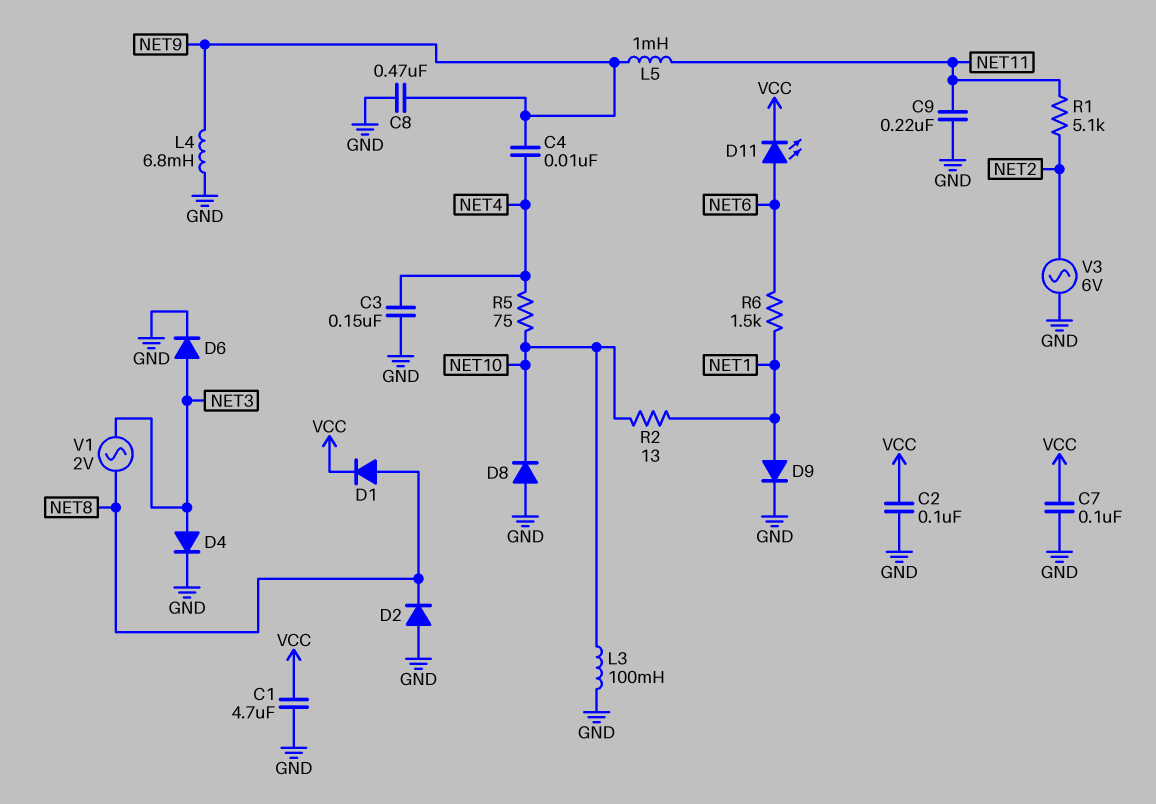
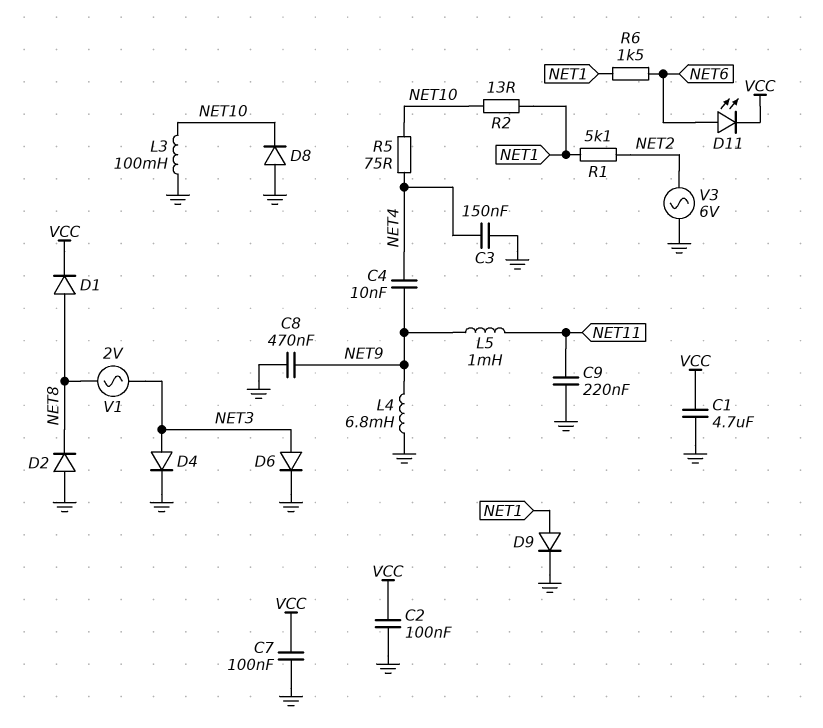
R1: 5.1k (NET2, NET11) -> 5.1k (NET1, NET2)

